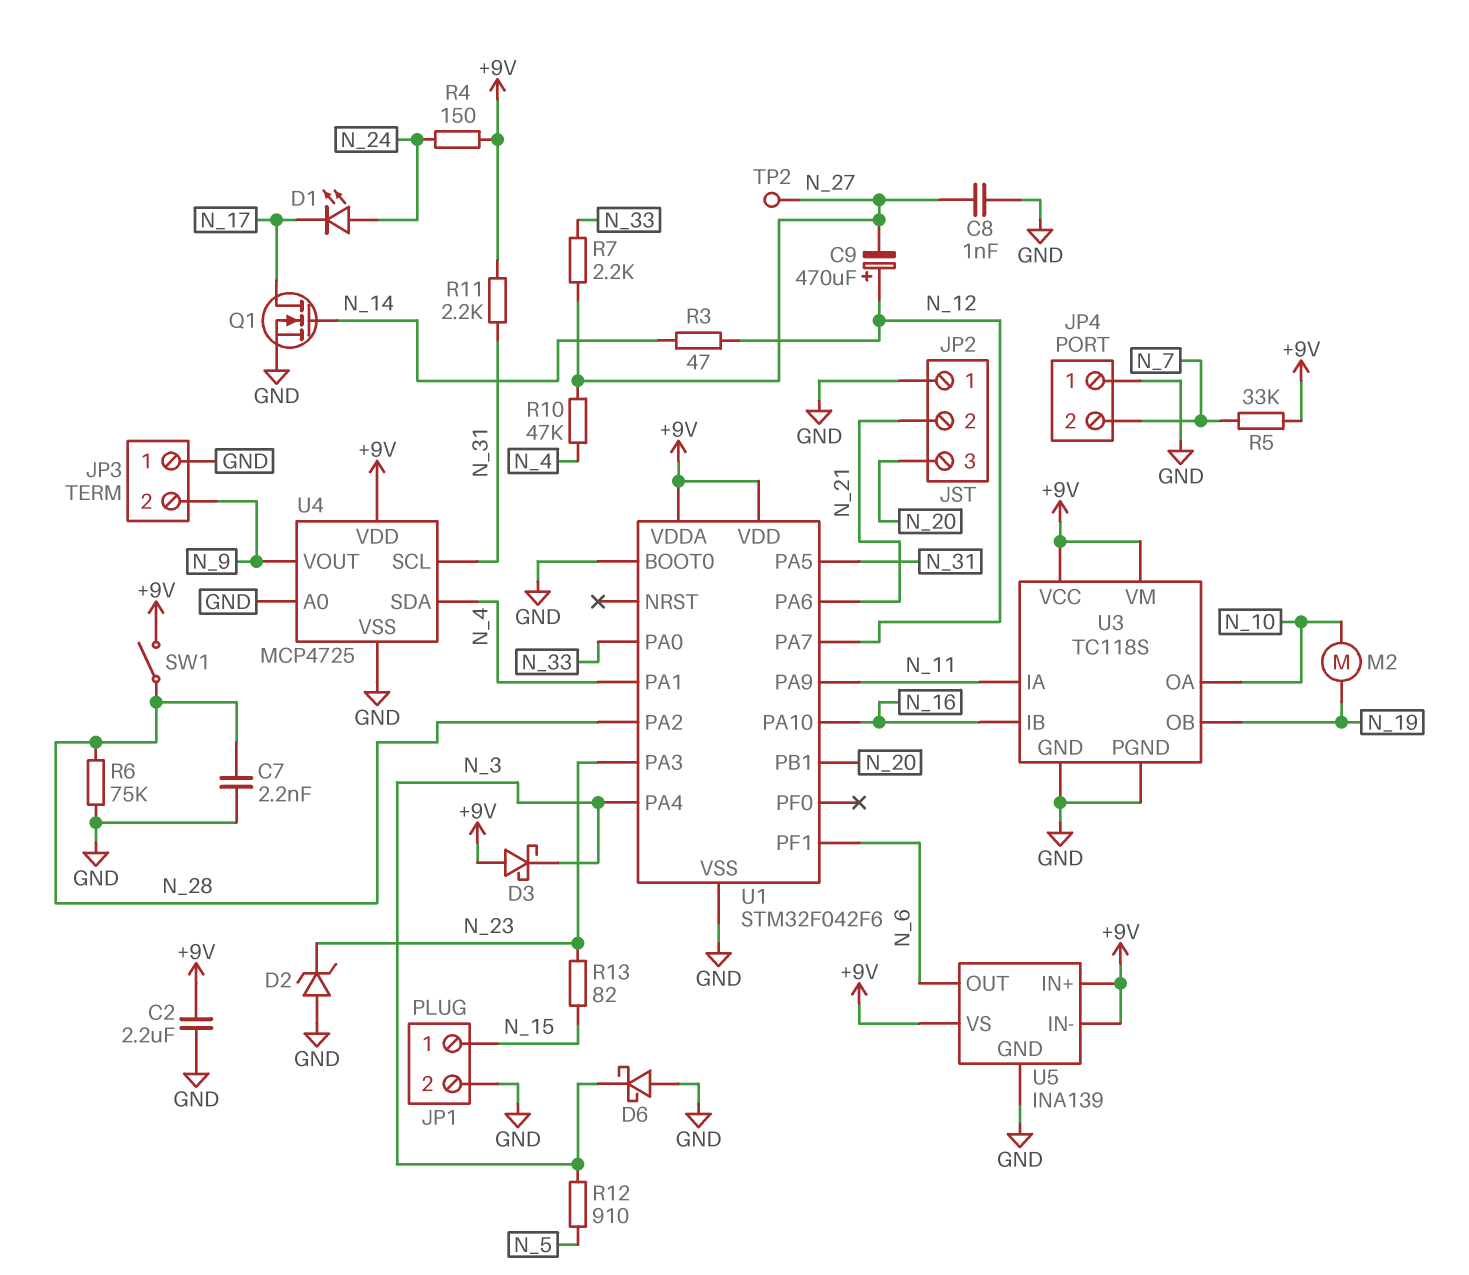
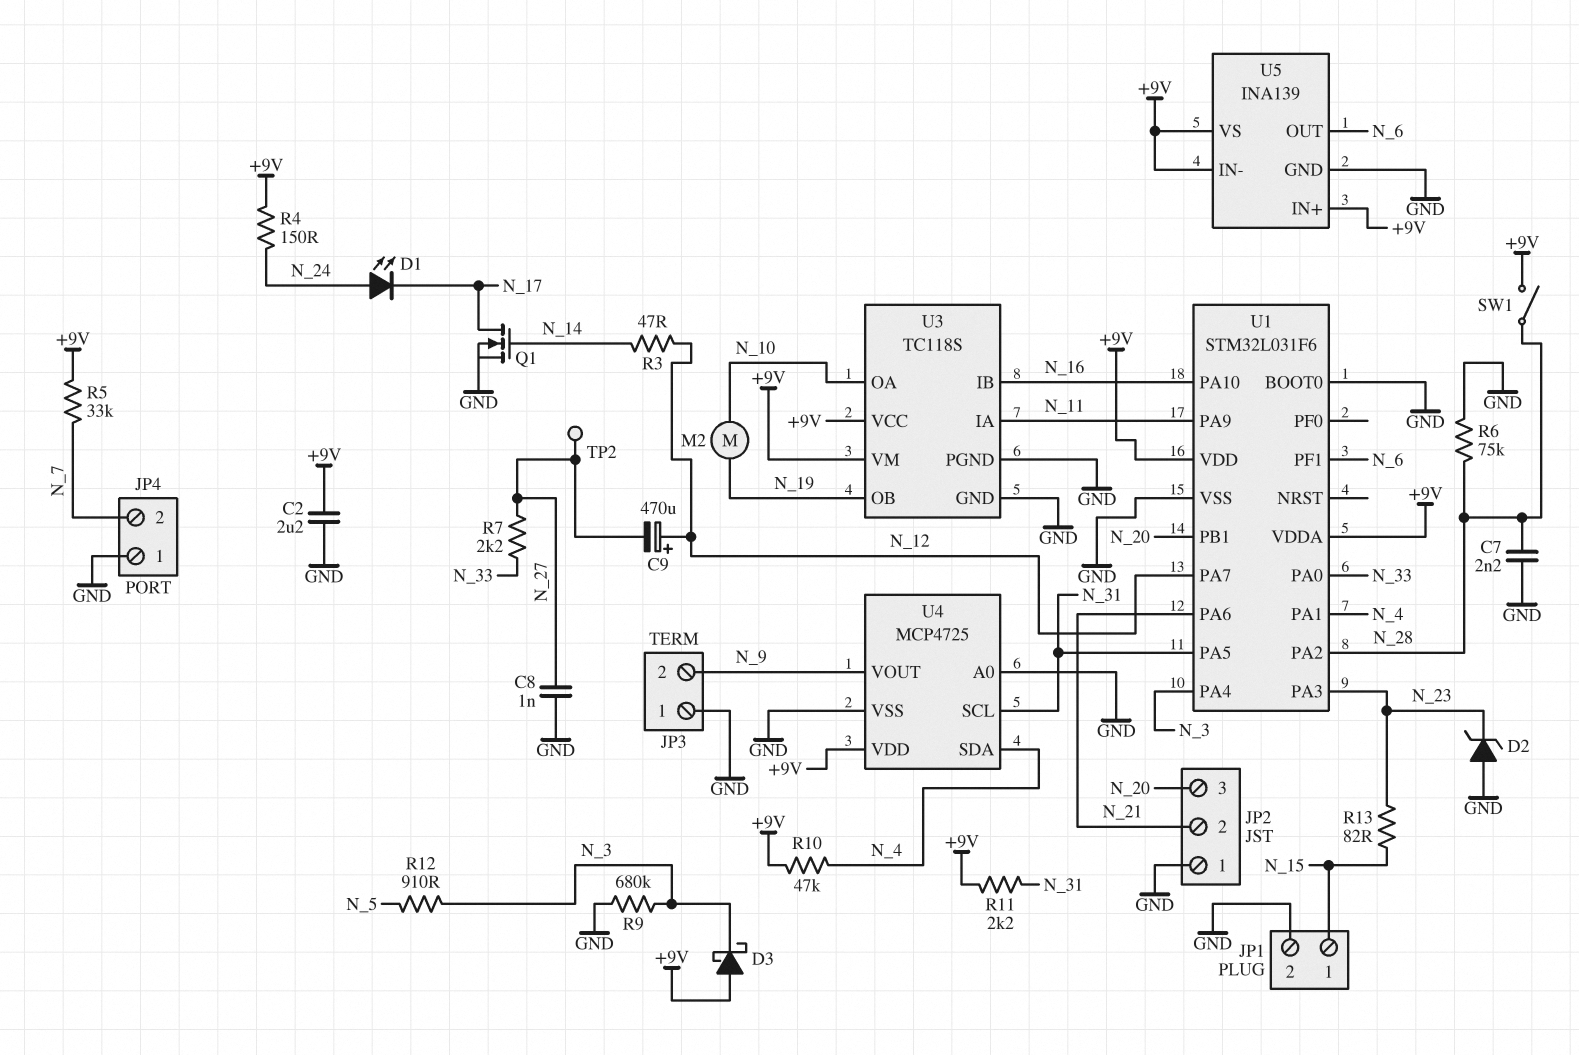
D6: schottky (A GND, K N_3) -> none
R9: none -> 680k (GND, N_3)
R10: 47k (N_4, N_27) -> 47k (+9V, N_4)
U1: STM32F042F6 -> STM32L031F6

